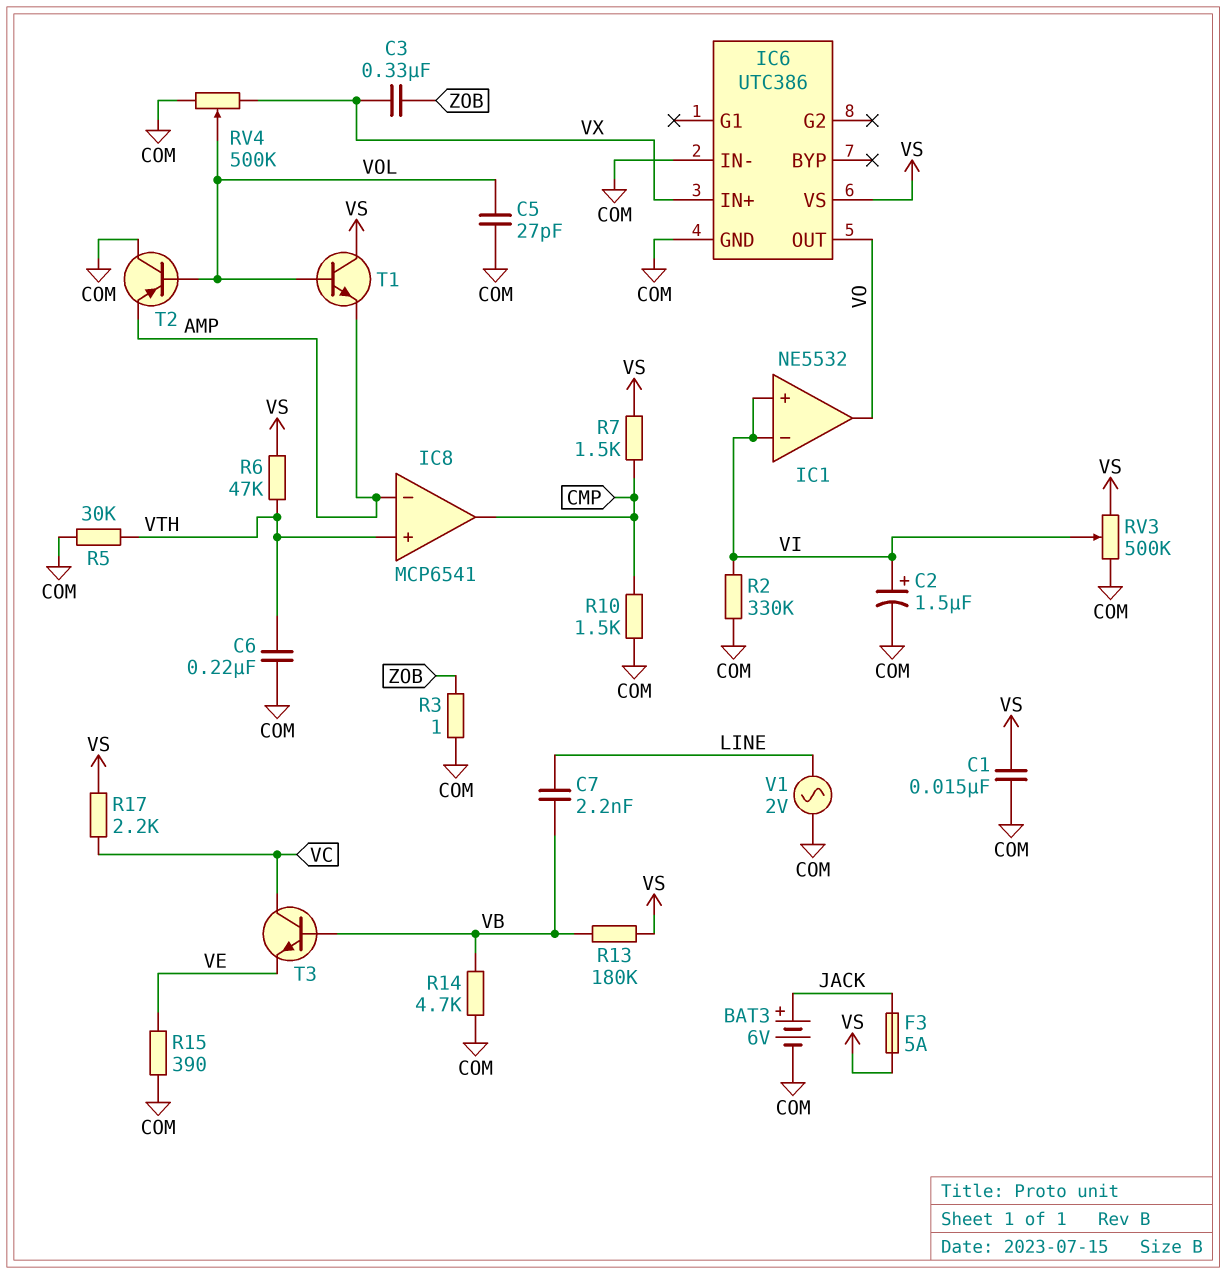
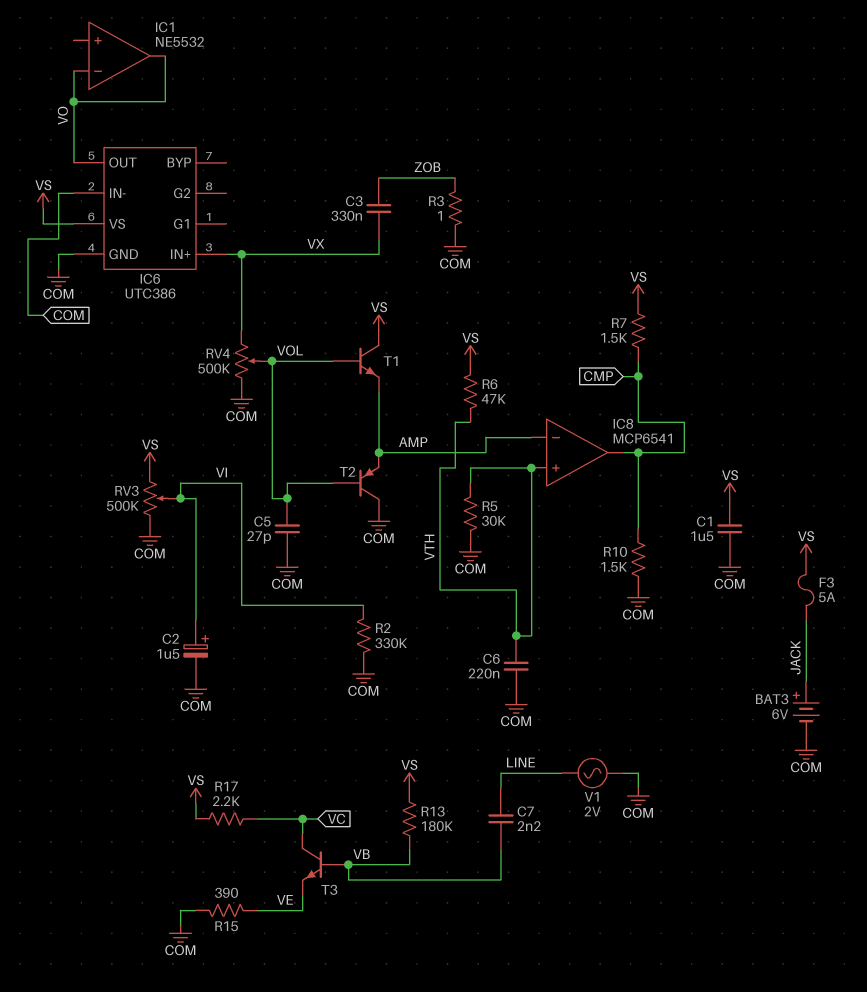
C1: 15nF (COM, VS) -> 1.5uF (COM, VS)
IC1 pin in+: VI -> none
IC1 pin in-: VI -> VO
R14: 4.7k (COM, VB) -> none

